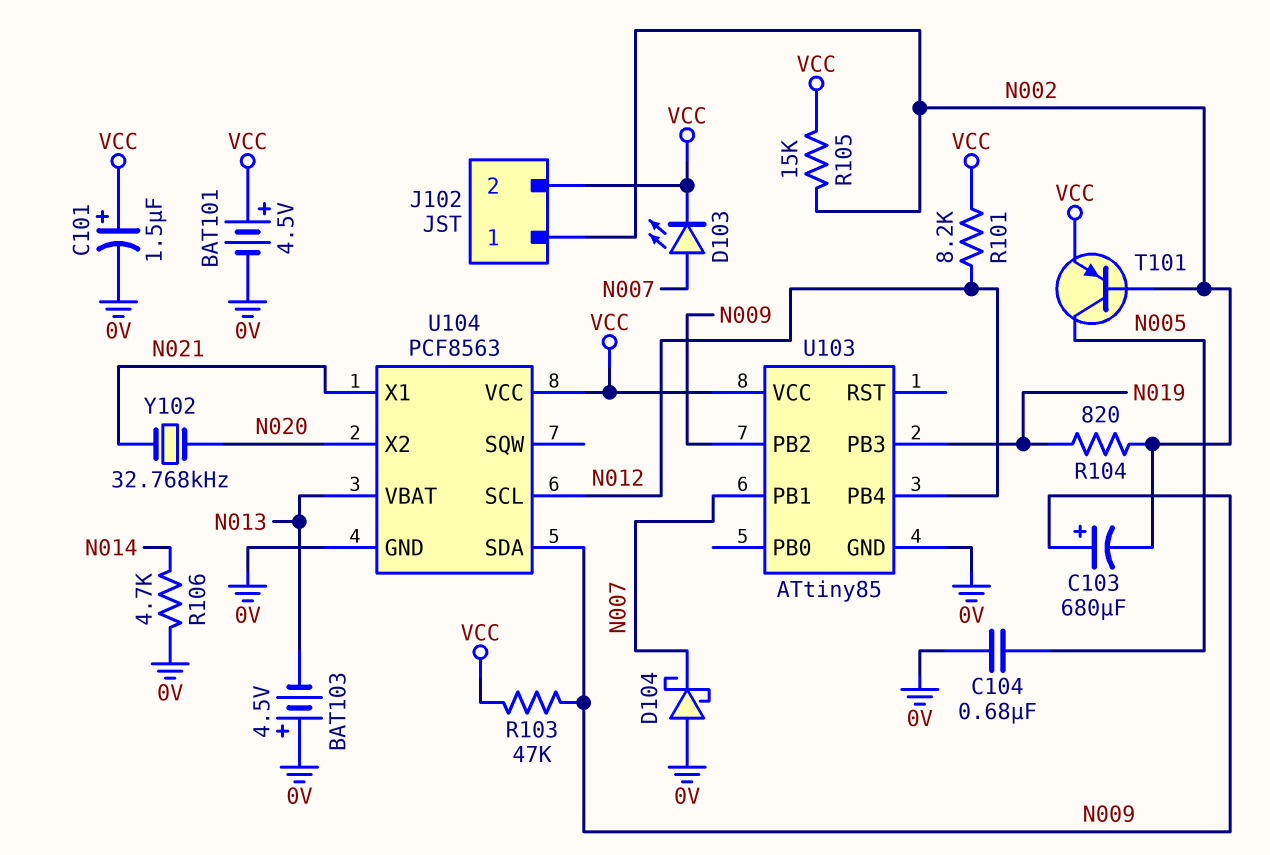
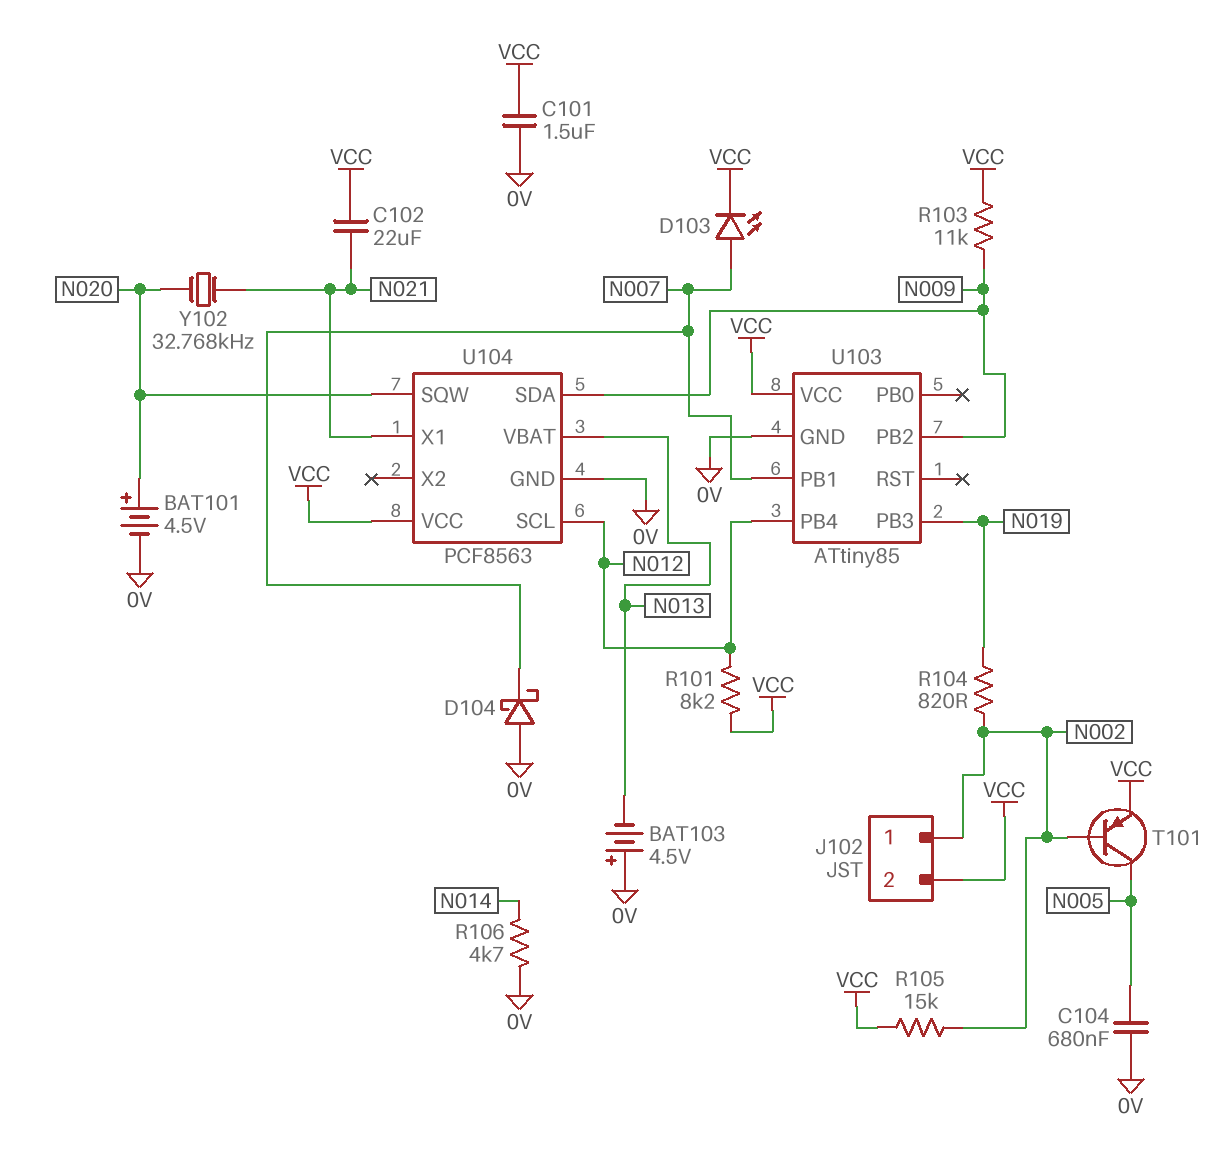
BAT101: 4.5V (plus VCC, minus 0V) -> 4.5V (plus N020, minus 0V)
C101: 1.5uF (plus VCC, minus 0V) -> 1.5uF (0V, VCC)
C102: none -> 22uF (N021, VCC)
C103: 680uF (plus N009, minus N002) -> none
R103: 47k (N009, VCC) -> 11k (N009, VCC)
U104 pin SQW: none -> N020
U104 pin X2: N020 -> none

